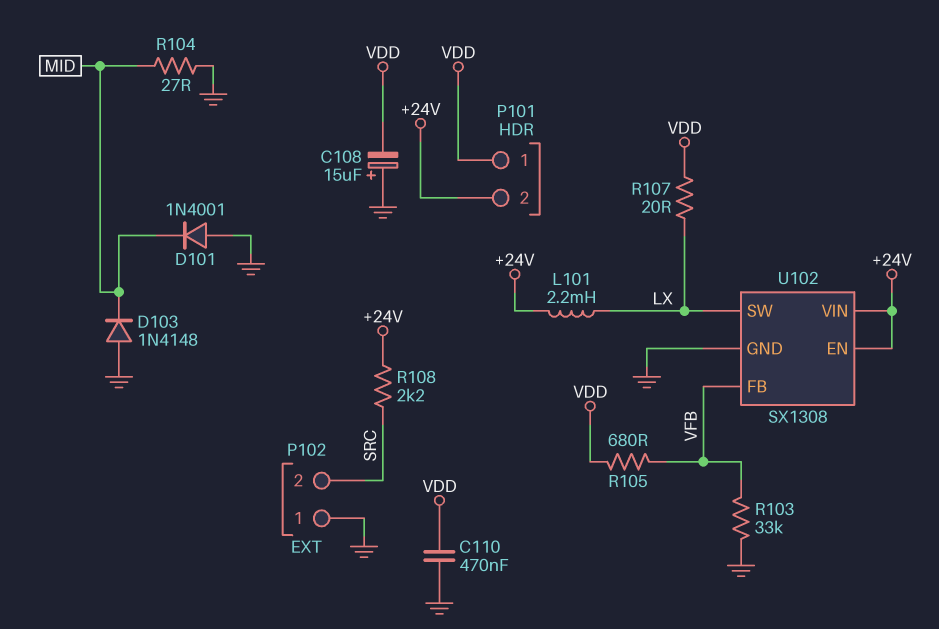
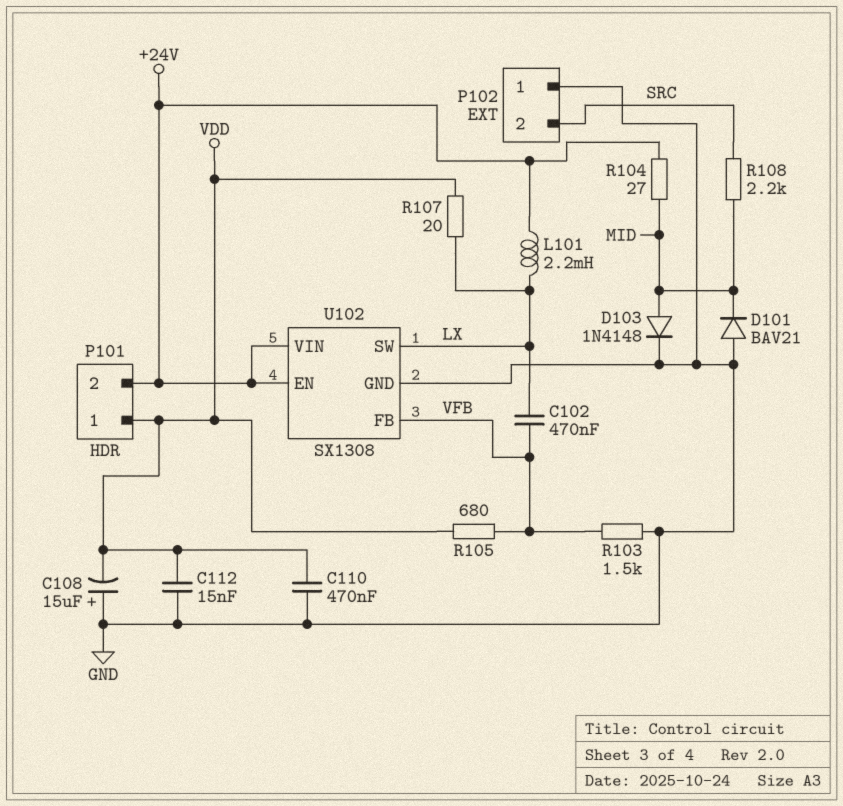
C102: none -> 470nF (LX, VFB)
C112: none -> 15nF (GND, VDD)
D101: diode 1N4001 (A GND, K MID) -> diode BAV21 (A GND, K MID)
D103: diode 1N4148 (A GND, K MID) -> diode 1N4148 (A MID, K GND)
R103: 33k (GND, VFB) -> 1.5k (GND, VFB)
R104: 27 (GND, MID) -> 27 (+24V, MID)
R108: 2.2k (+24V, SRC) -> 2.2k (MID, SRC)

